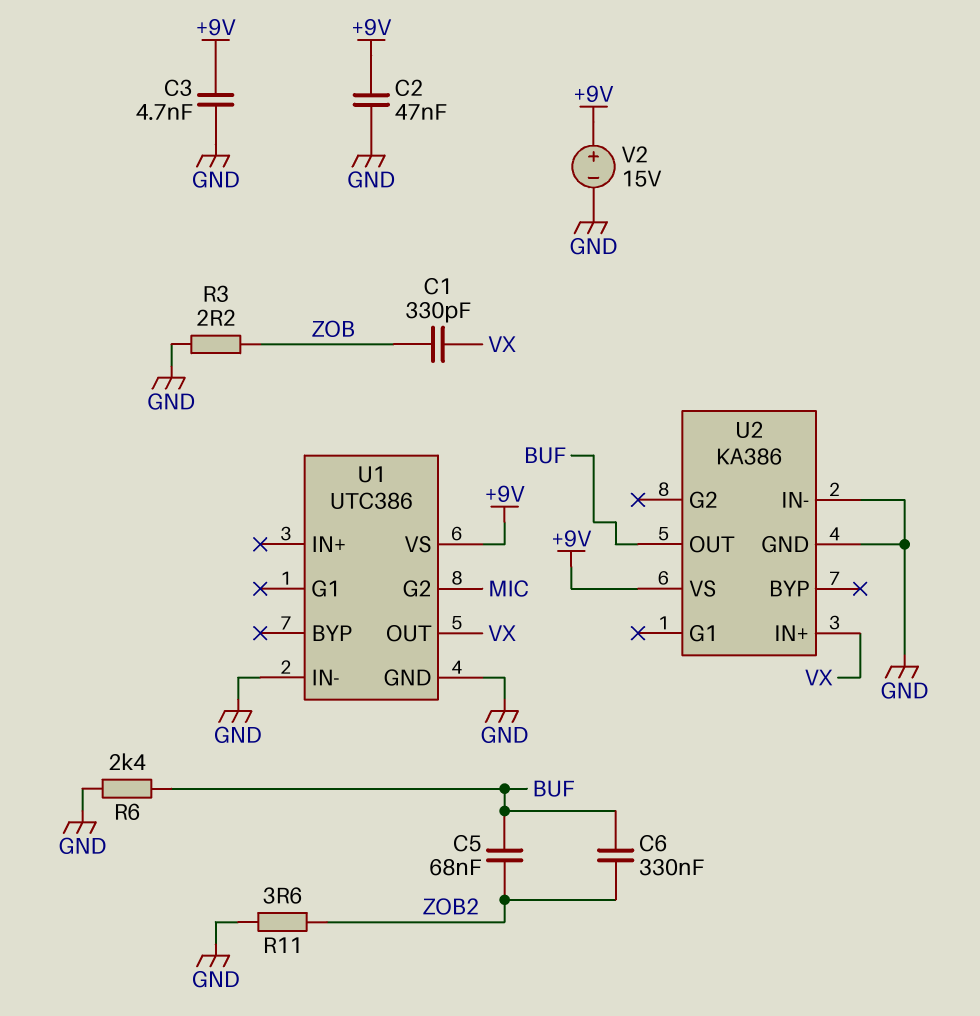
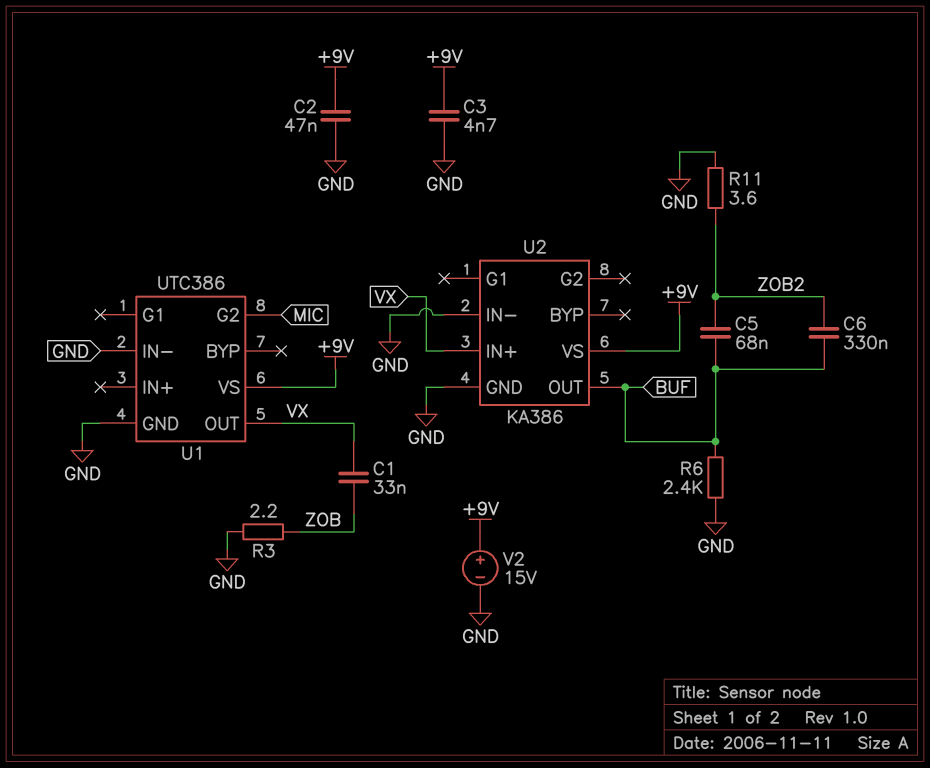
C1: 330pF (VX, ZOB) -> 33nF (VX, ZOB)

